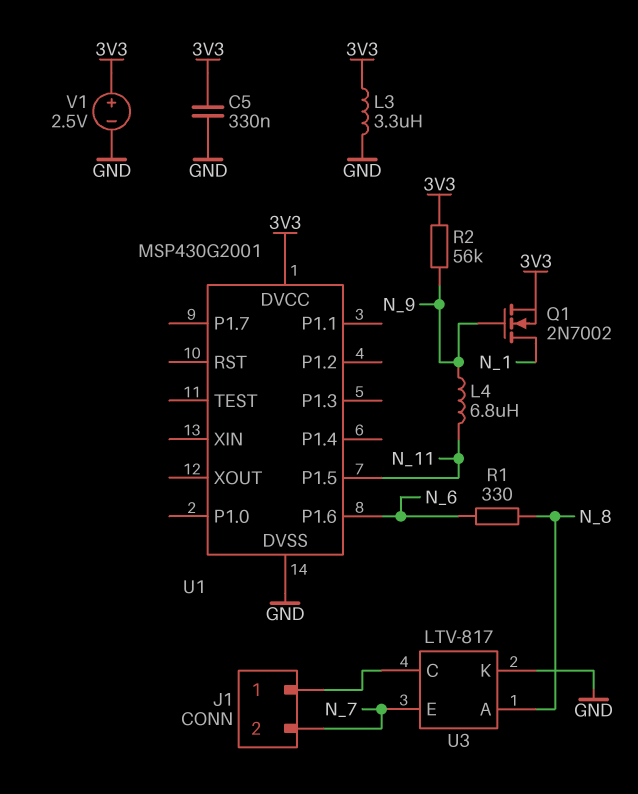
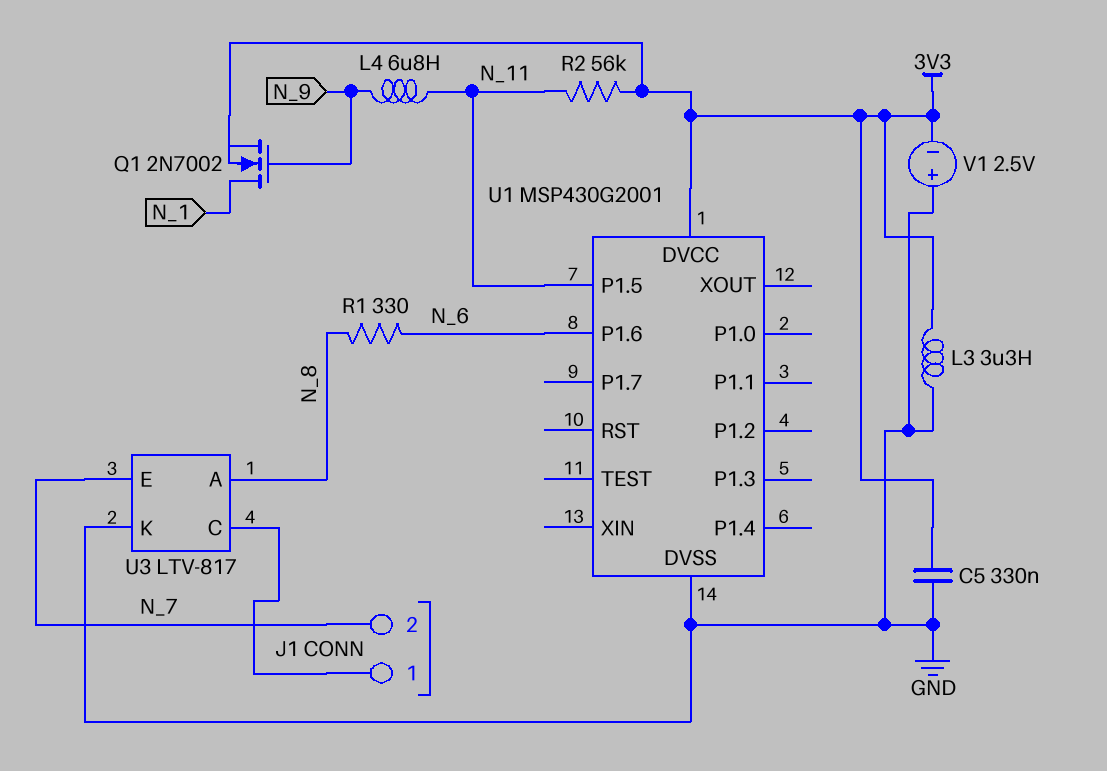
R2: 56k (3V3, N_9) -> 56k (3V3, N_11)
V1: 2.5V (plus 3V3, minus GND) -> 2.5V (plus GND, minus 3V3)

